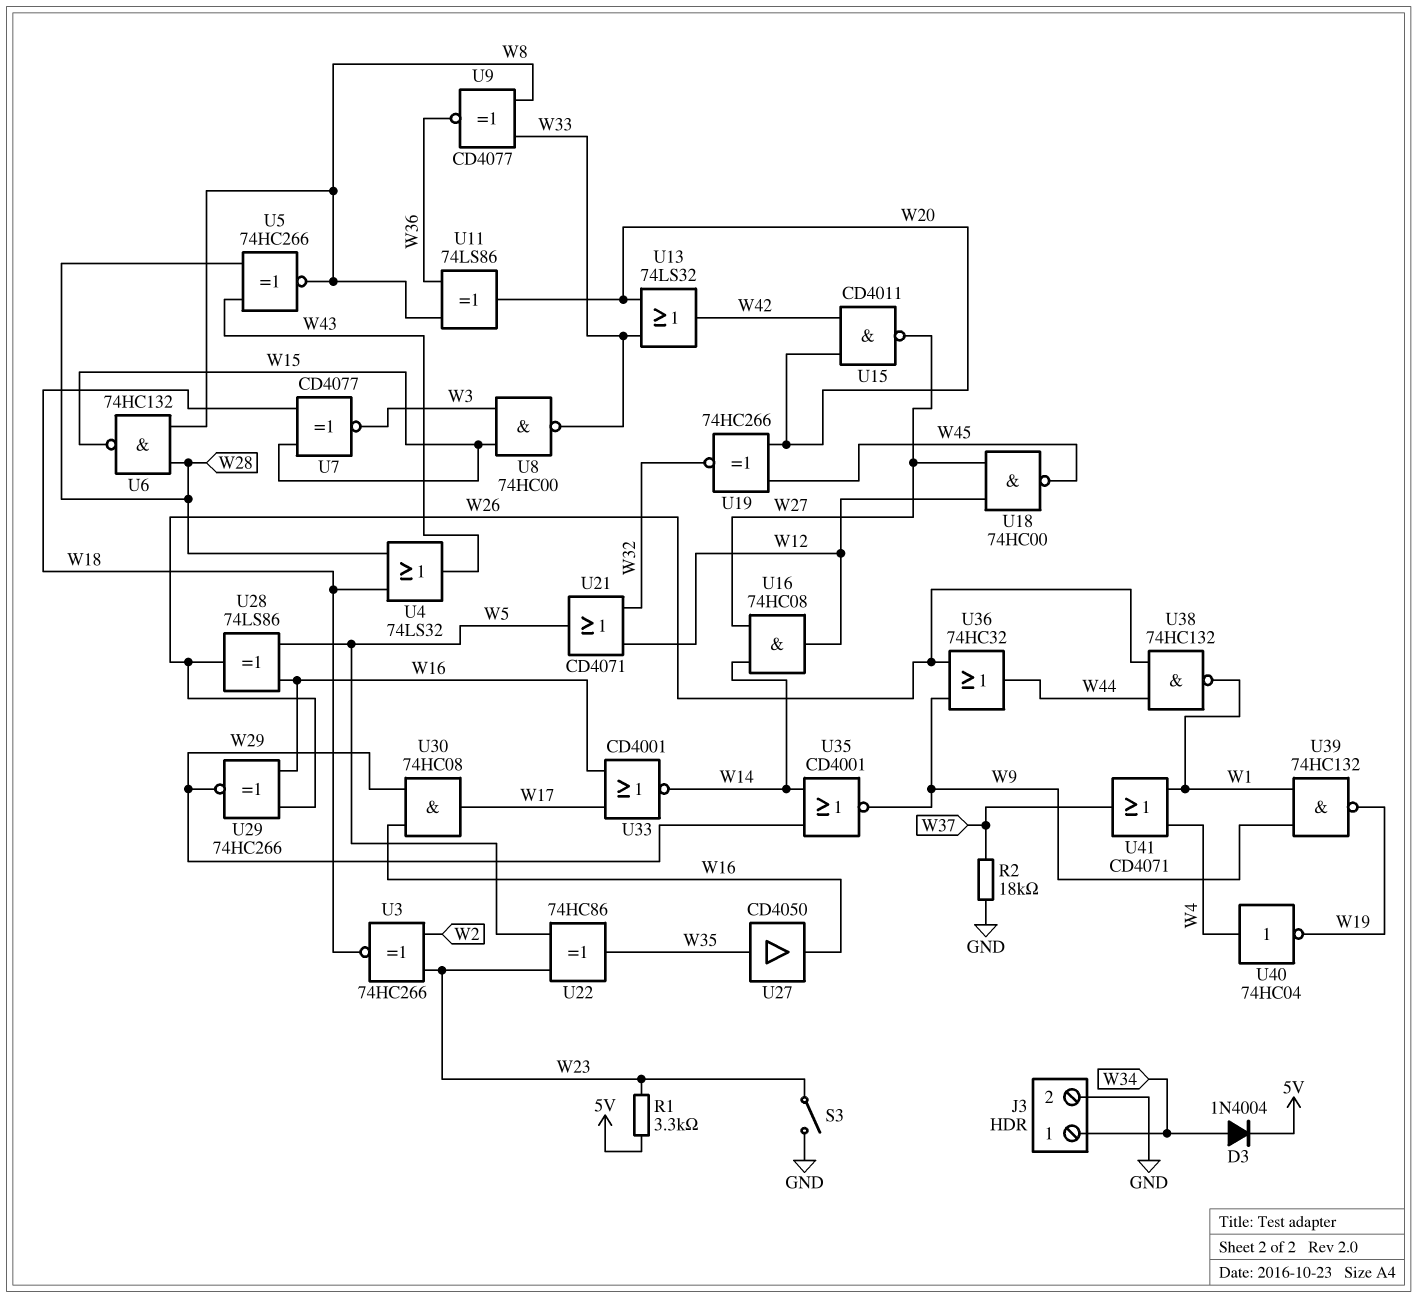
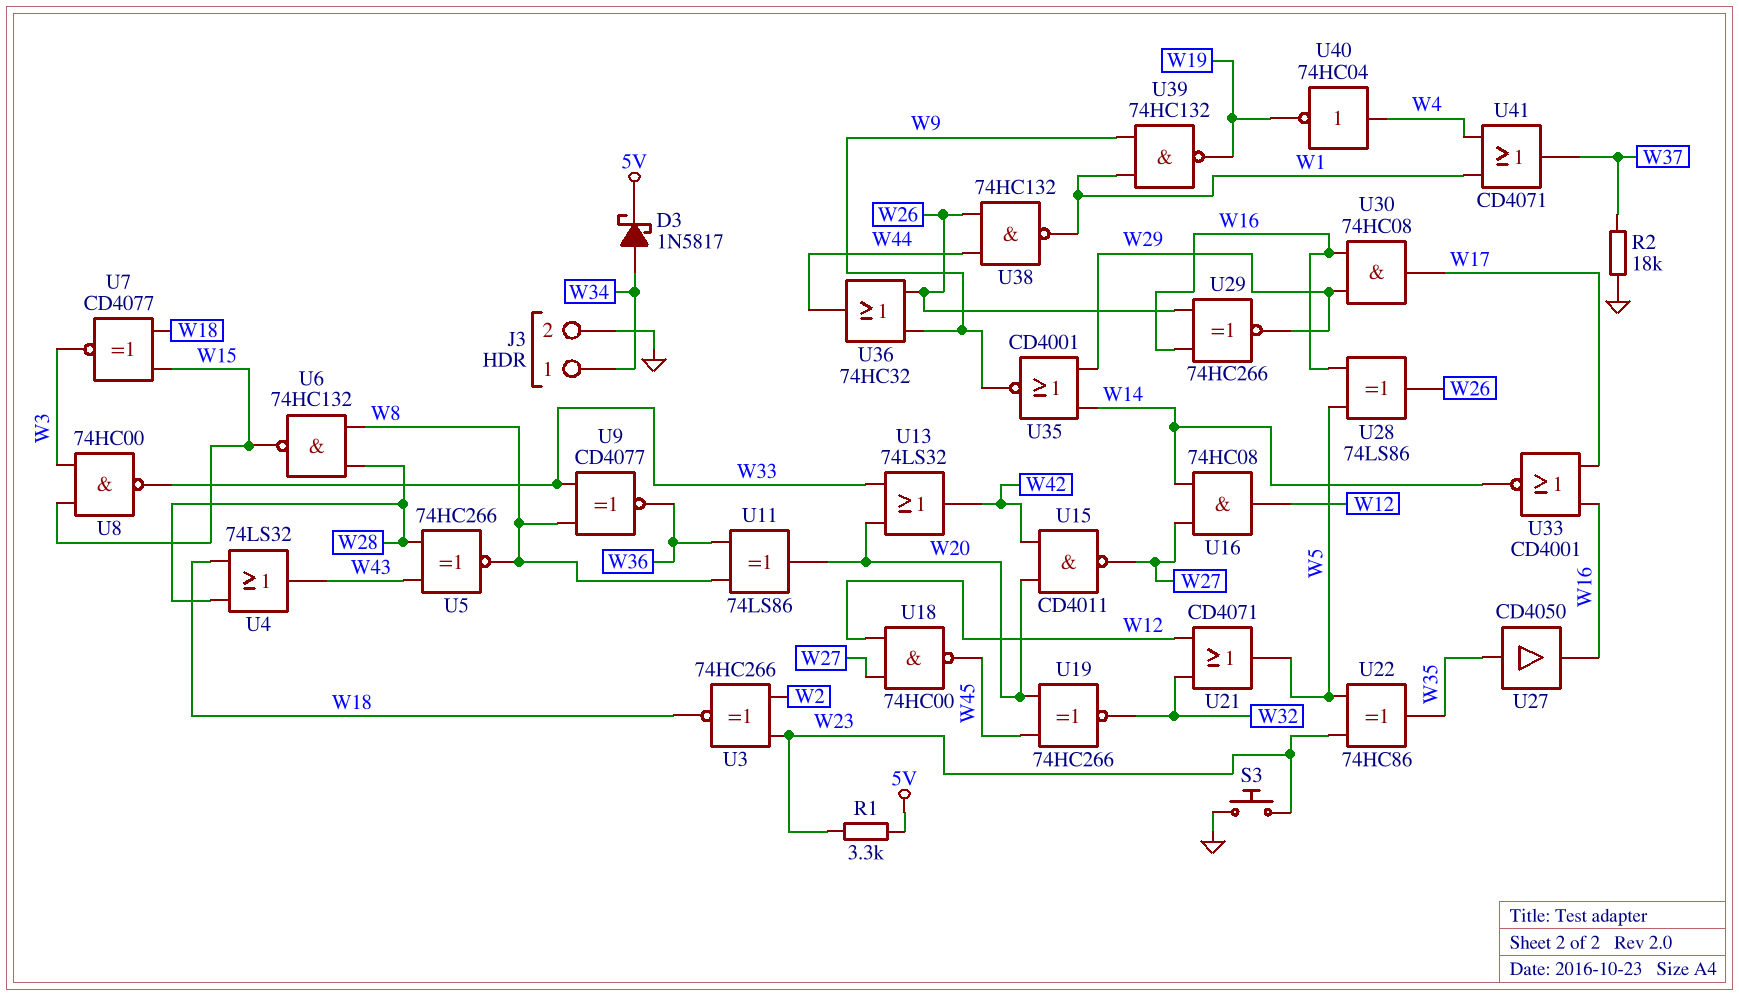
D3: diode 1N4004 (A W34, K 5V) -> schottky 1N5817 (A W34, K 5V)
S3: switch (GND, W23) -> button (GND, W23)

